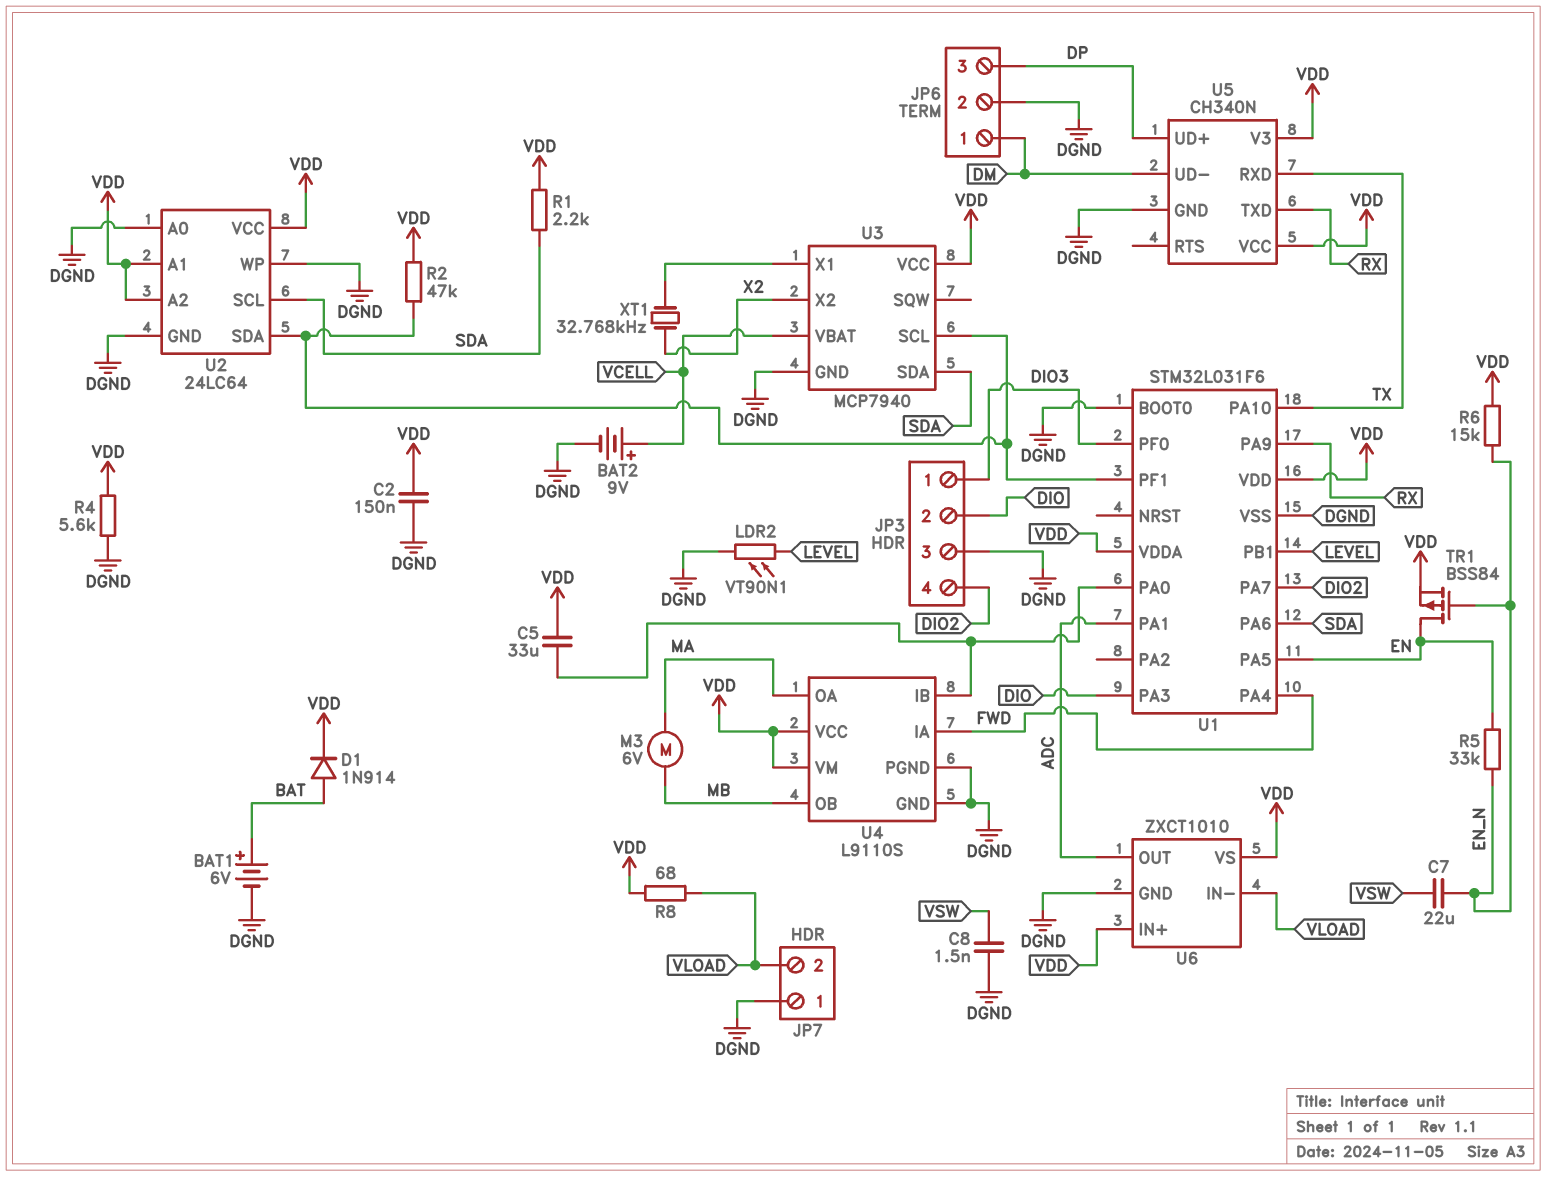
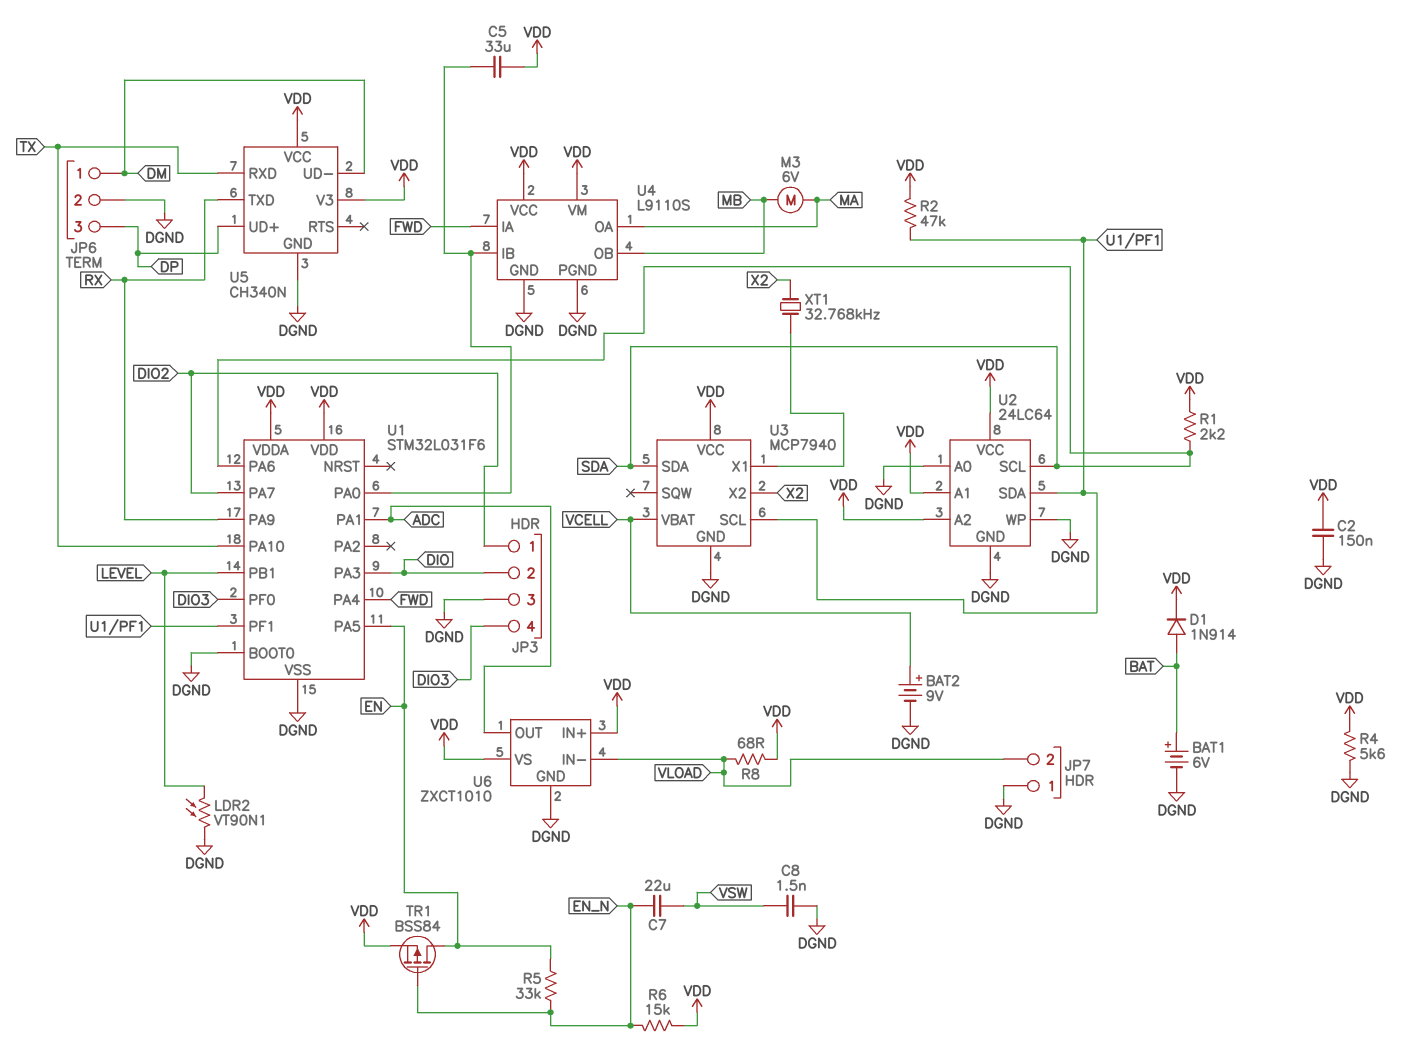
JP3 pin 1: DIO3 -> DIO2
JP3 pin 4: DIO2 -> DIO3

